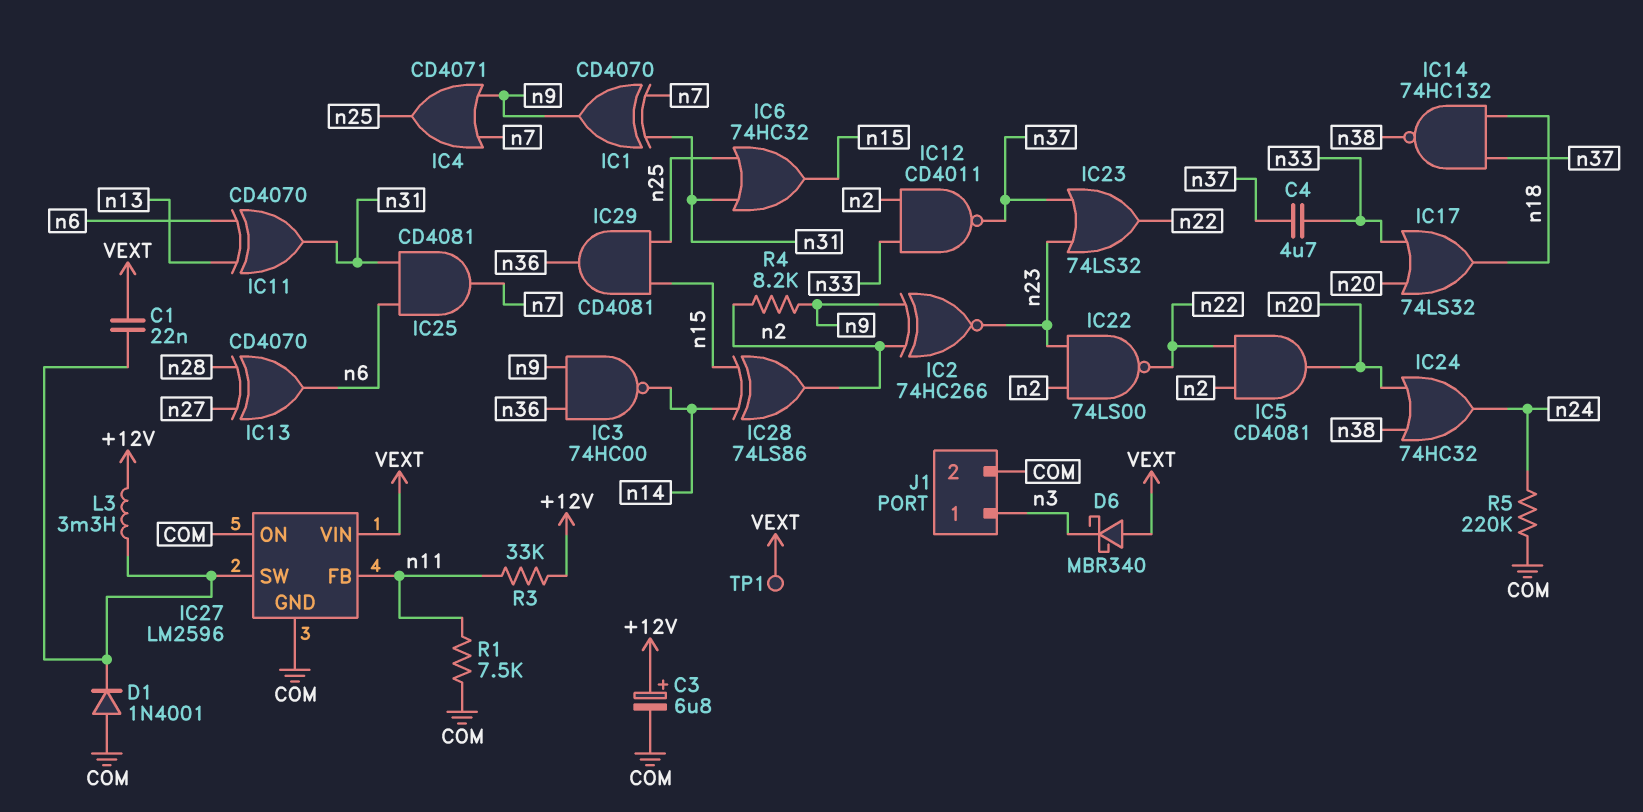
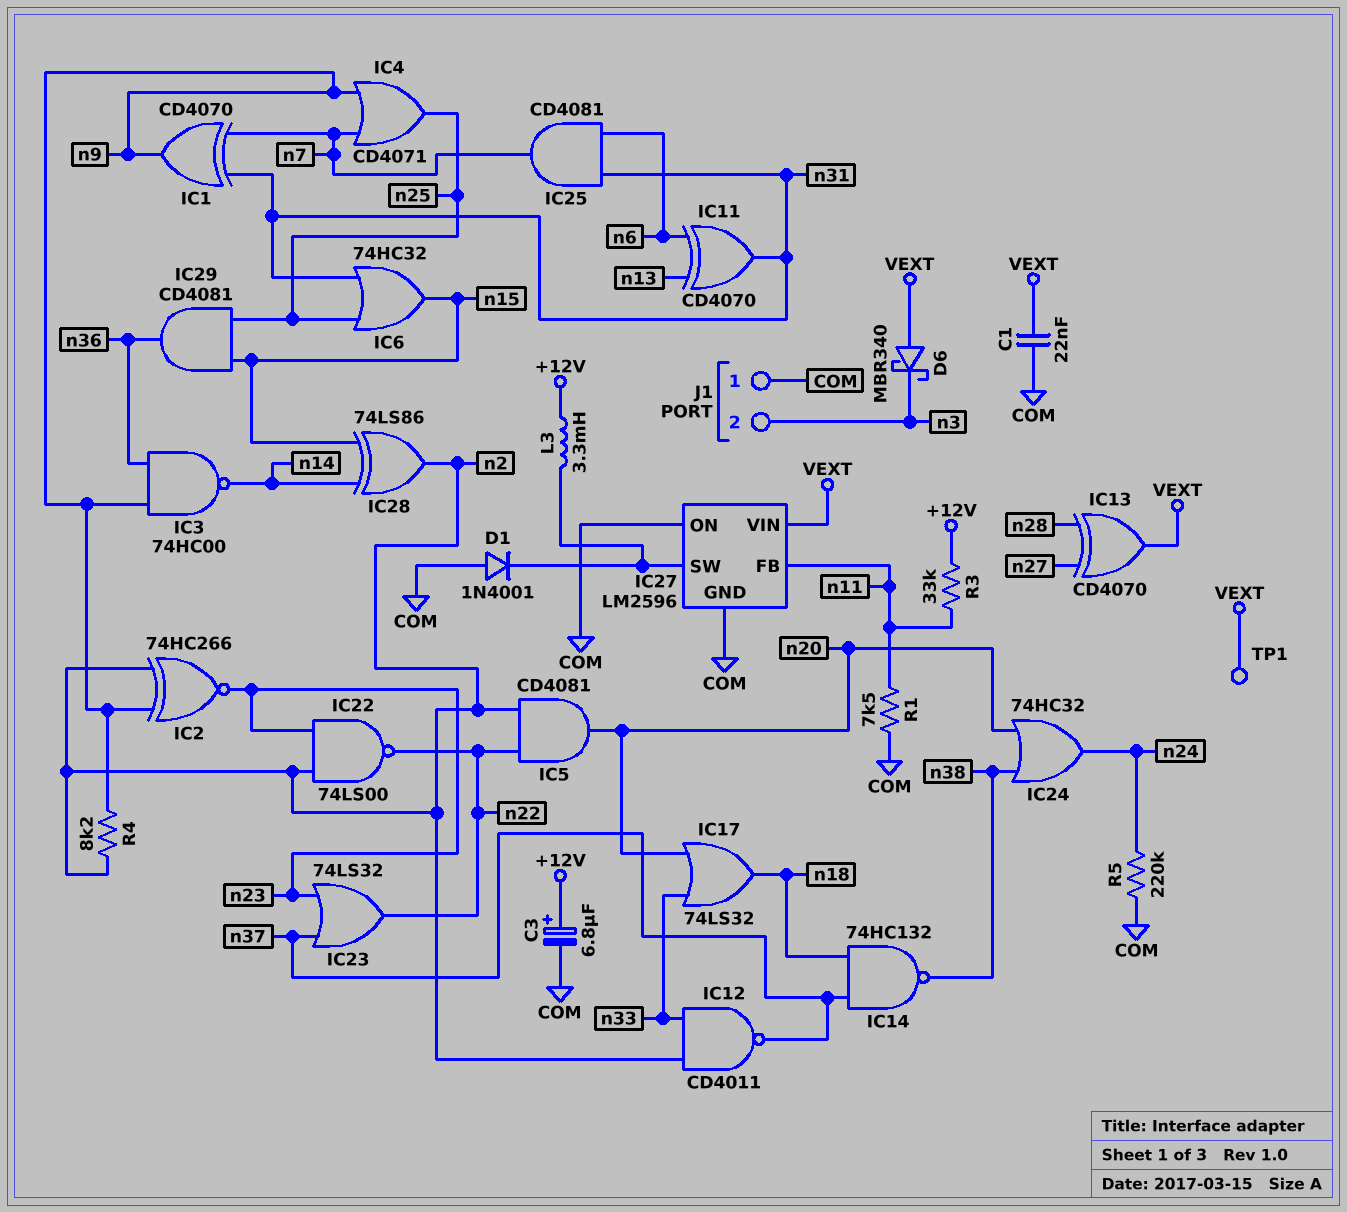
C1: 22nF (IC27/SW, VEXT) -> 22nF (COM, VEXT)
C4: 4.7uF (n33, n37) -> none
IC13: XOR CD4070 (in n27, in n28, out n6) -> XOR CD4070 (in n27, in n28, out VEXT)
J1 pin 1: n3 -> COM
J1 pin 2: COM -> n3

